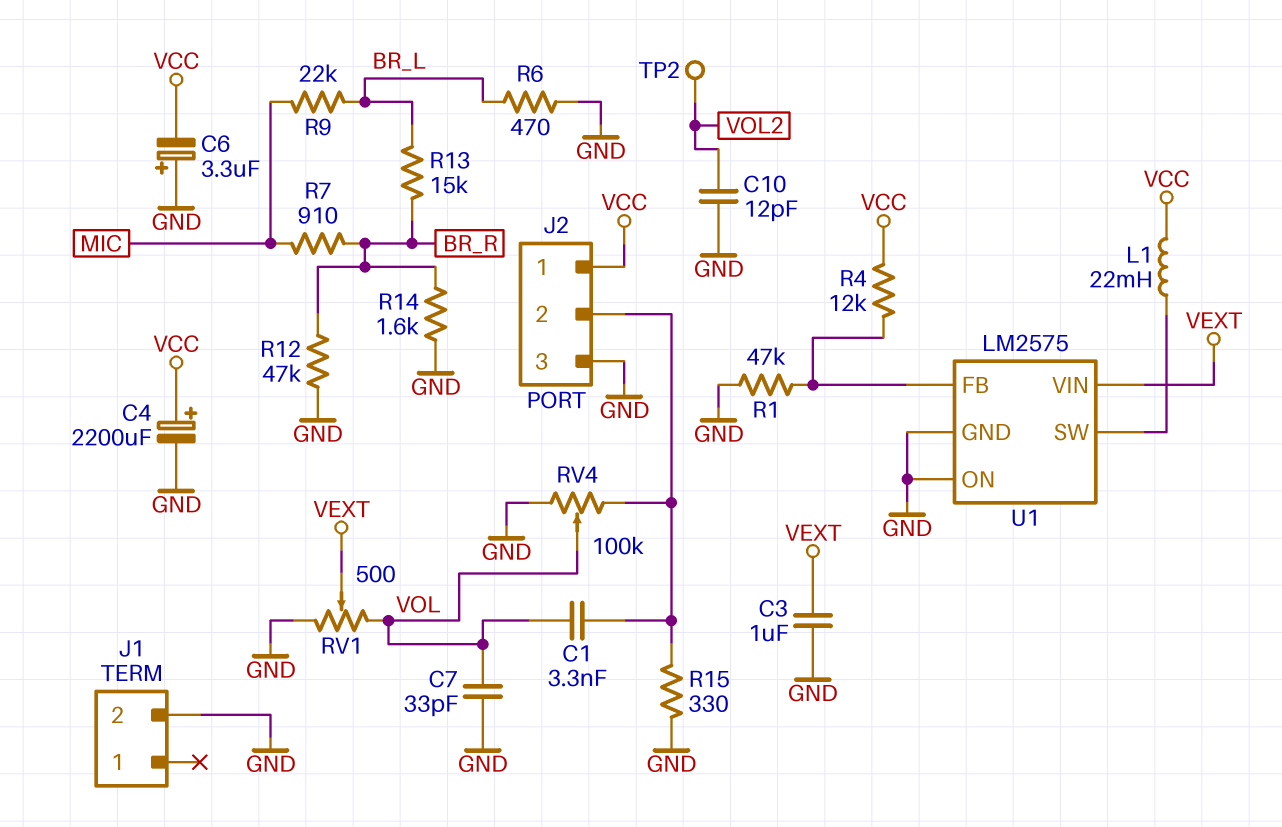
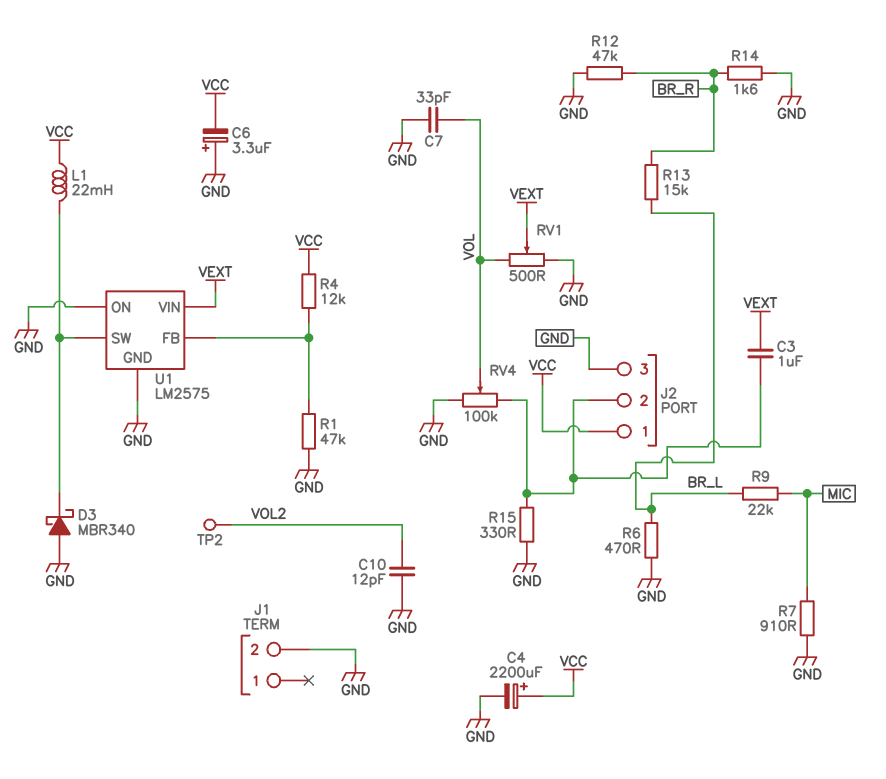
C1: 3.3nF (J2/2, VOL) -> none
C3: 1uF (GND, VEXT) -> 1uF (J2/2, VEXT)
D3: none -> schottky MBR340 (A GND, K U1/SW)
R7: 910 (BR_R, MIC) -> 910 (GND, MIC)

